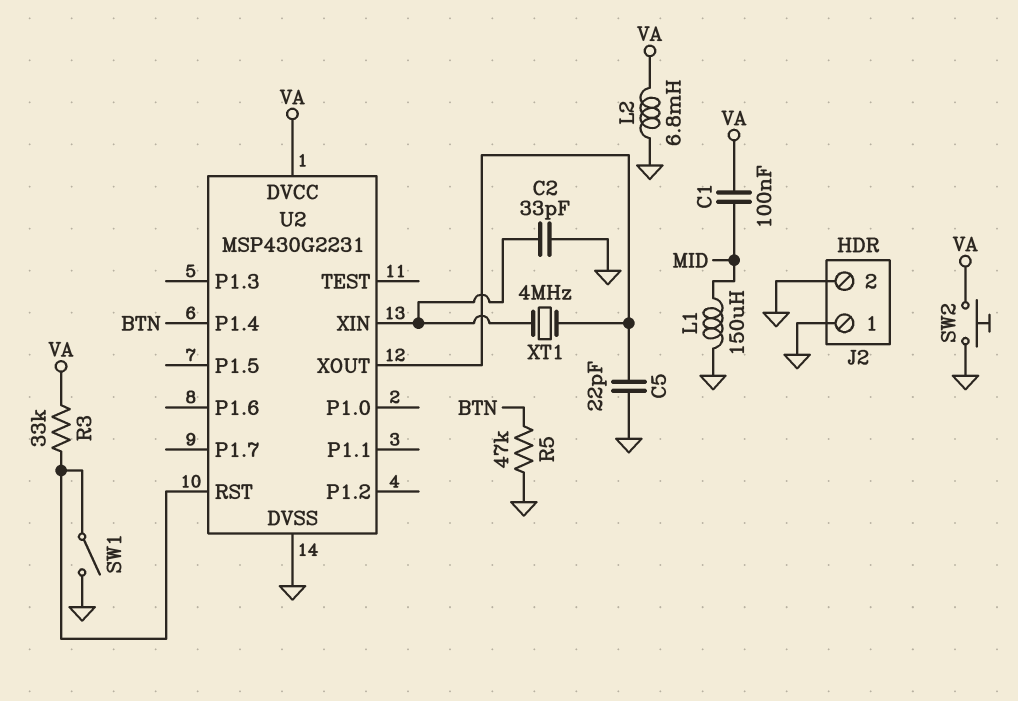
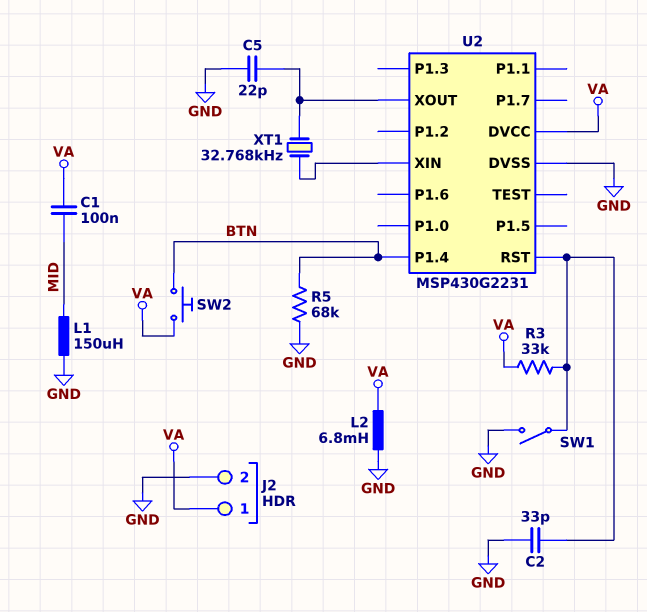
C2: 33pF (GND, U2/XIN) -> 33pF (GND, U2/RST)
J2 pin 1: GND -> VA
R5: 47k (BTN, GND) -> 68k (BTN, GND)
SW2: button (GND, VA) -> button (BTN, VA)
XT1: 4MHz (U2/XIN, U2/XOUT) -> 32.768kHz (U2/XIN, U2/XOUT)

